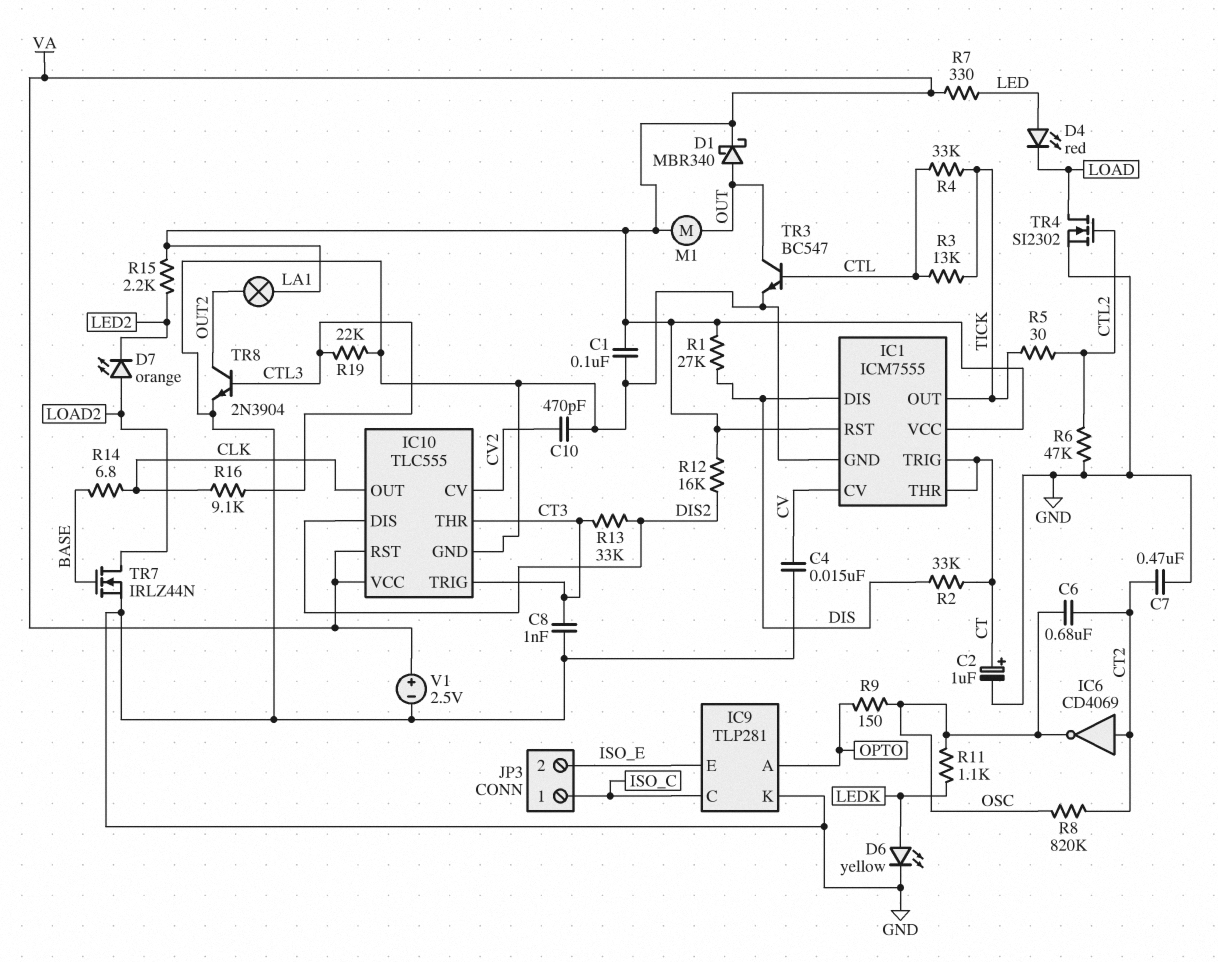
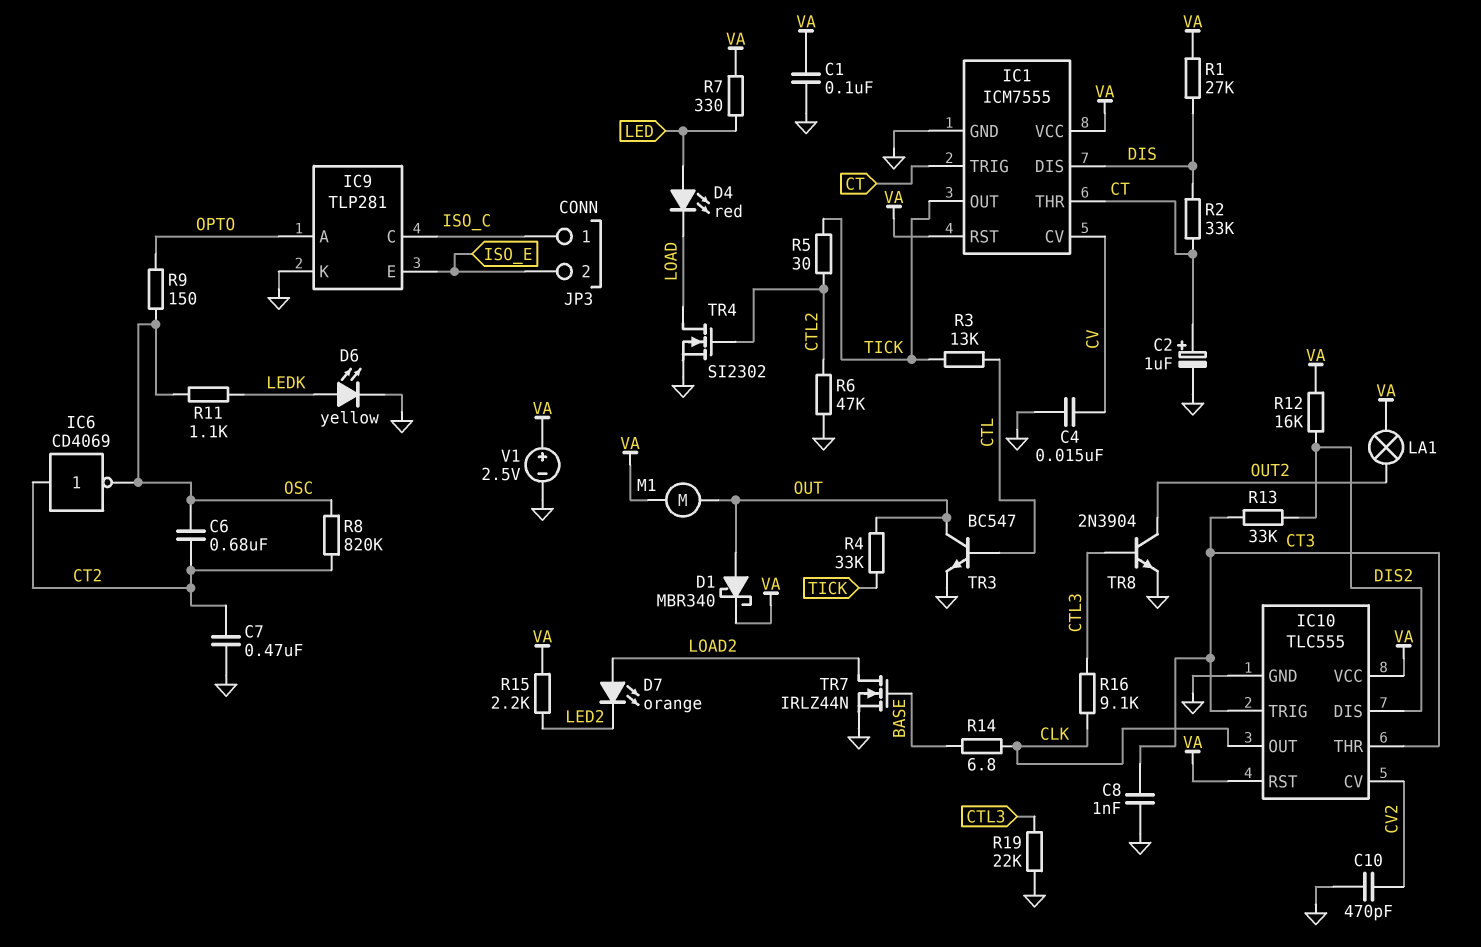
R4: 33k (CTL, TICK) -> 33k (OUT, TICK)

